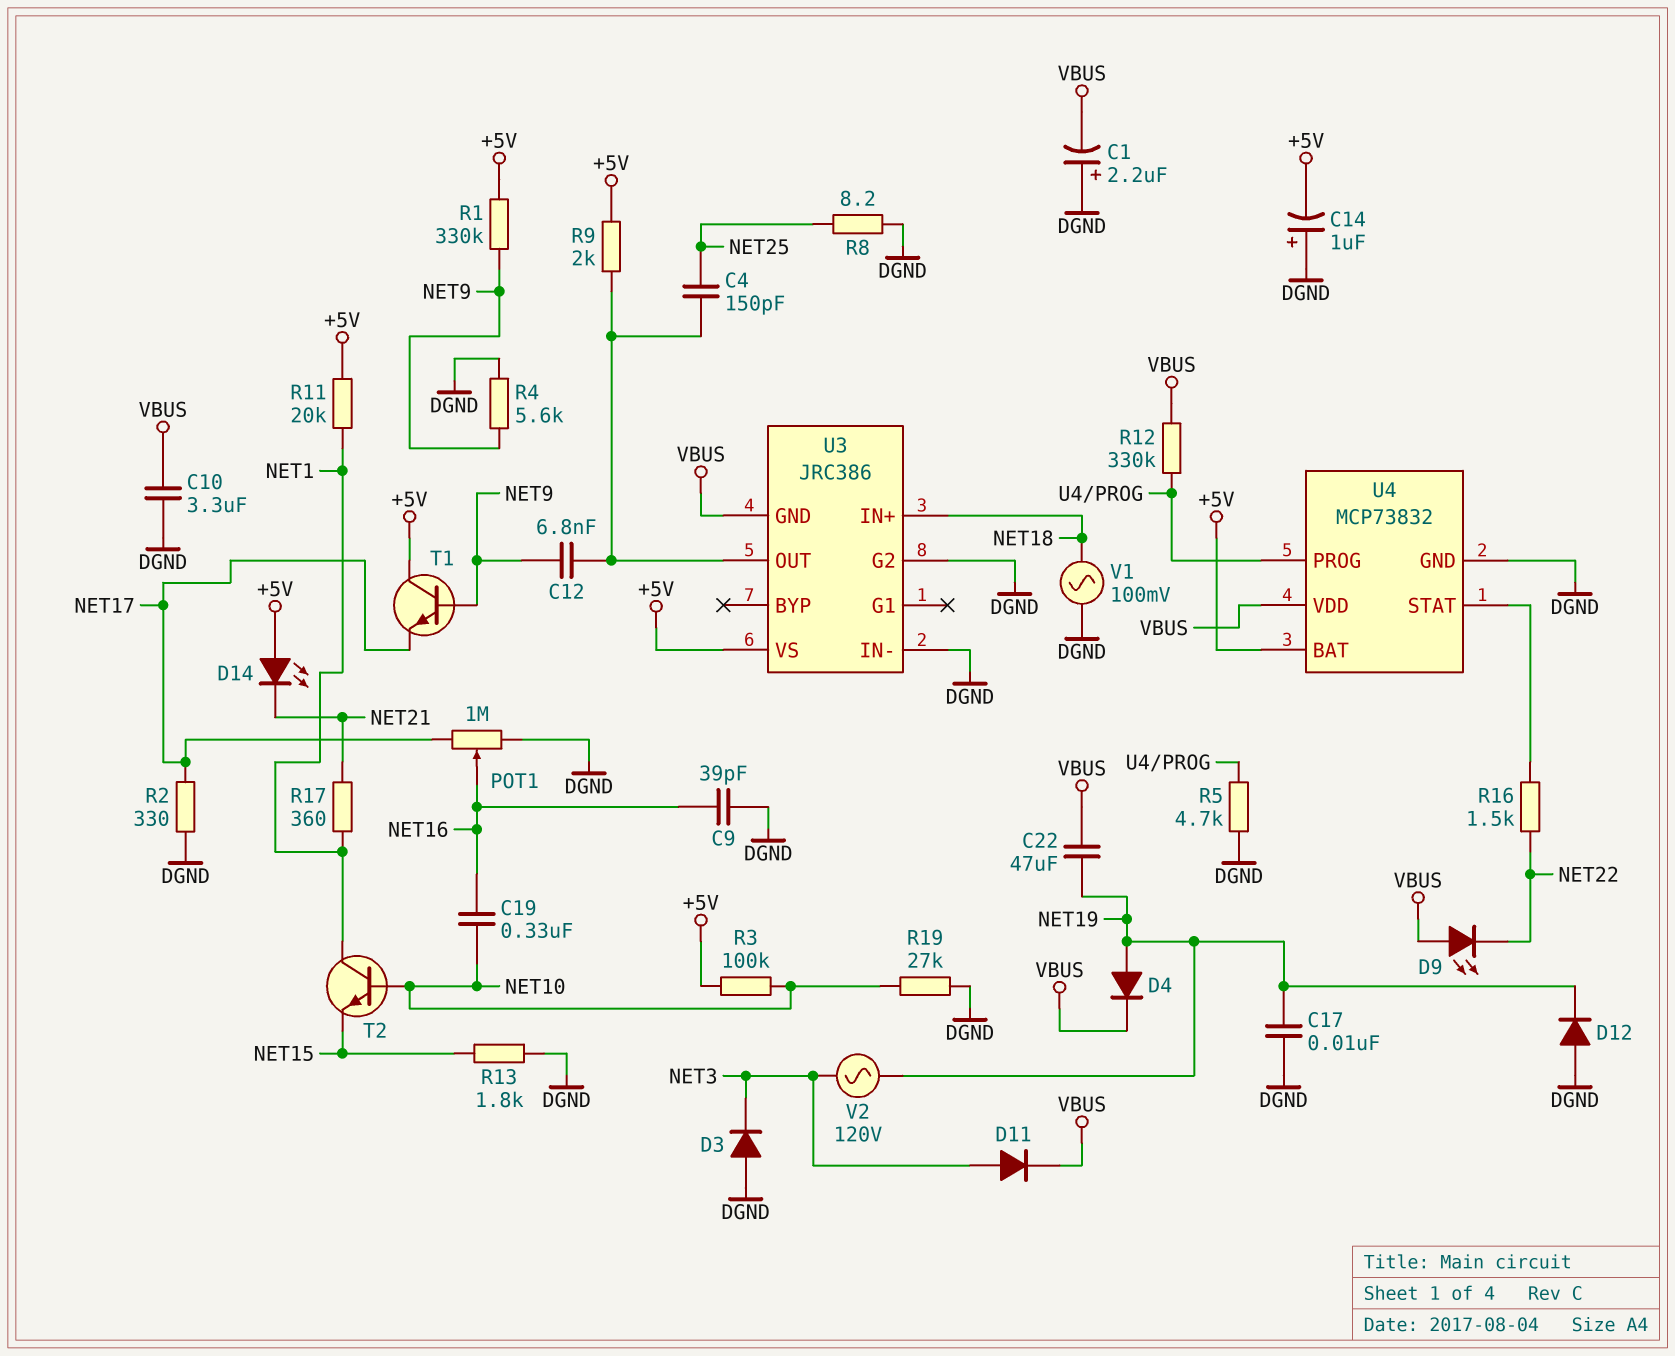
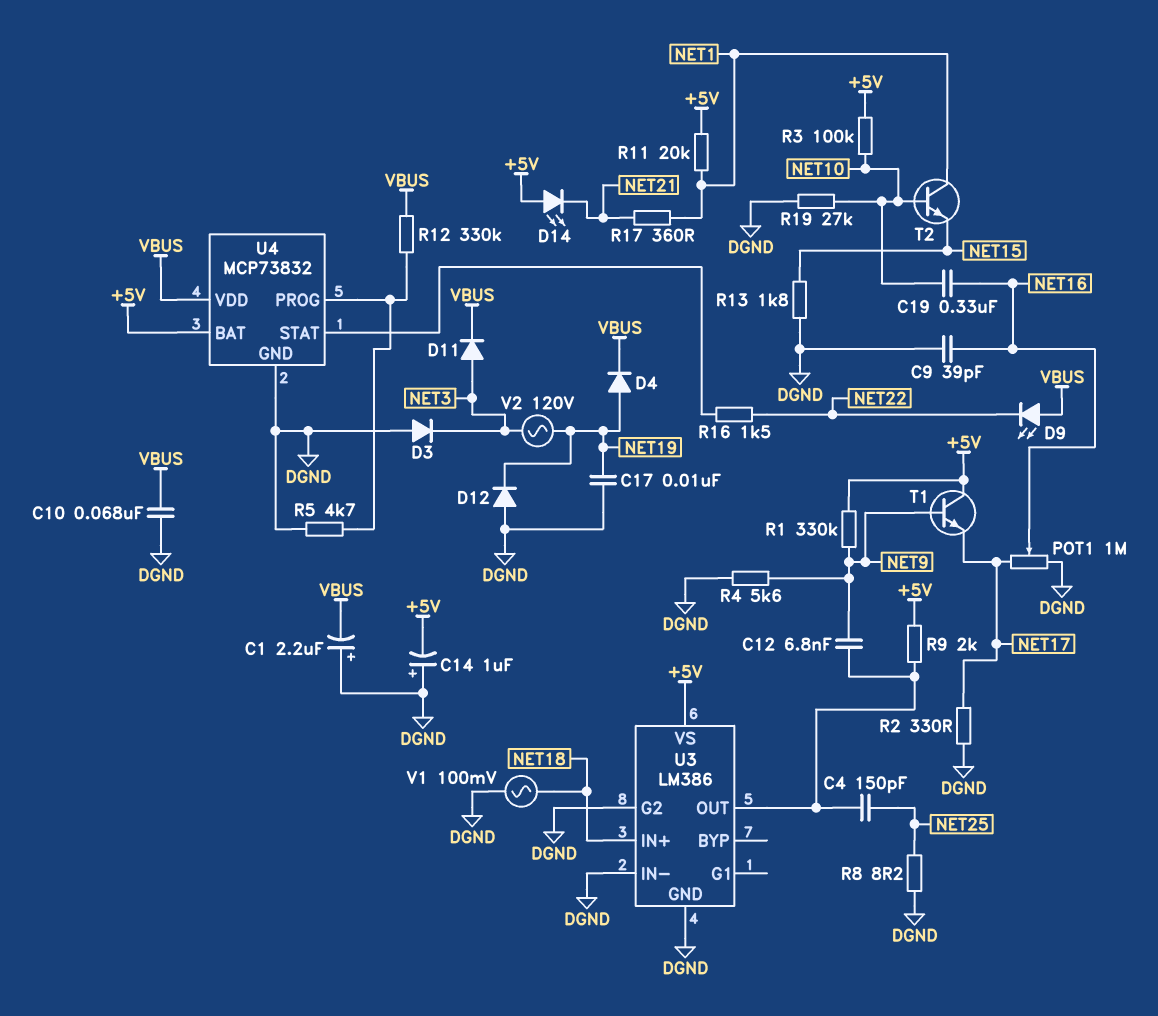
C10: 3.3uF (DGND, VBUS) -> 68nF (DGND, VBUS)
C22: 47uF (NET19, VBUS) -> none
U3: JRC386 -> LM386
U3 pin GND: VBUS -> DGND

